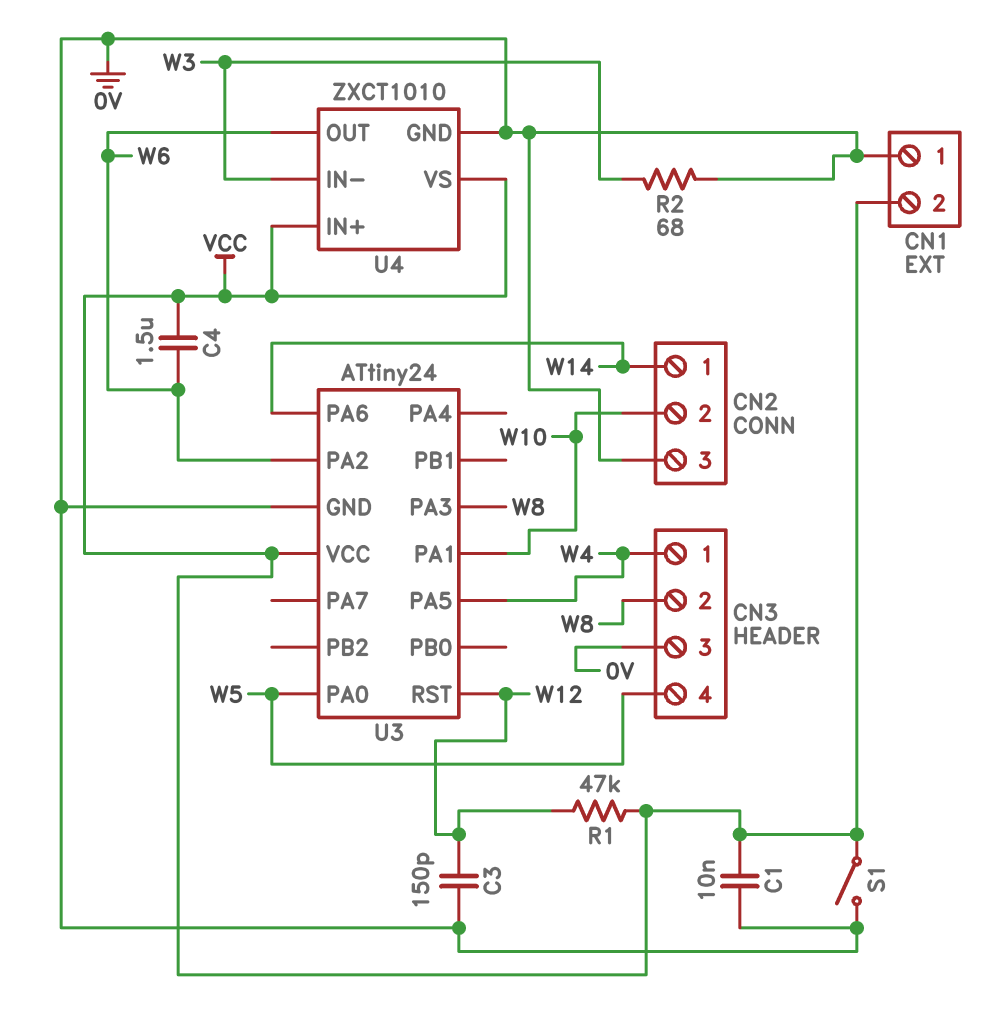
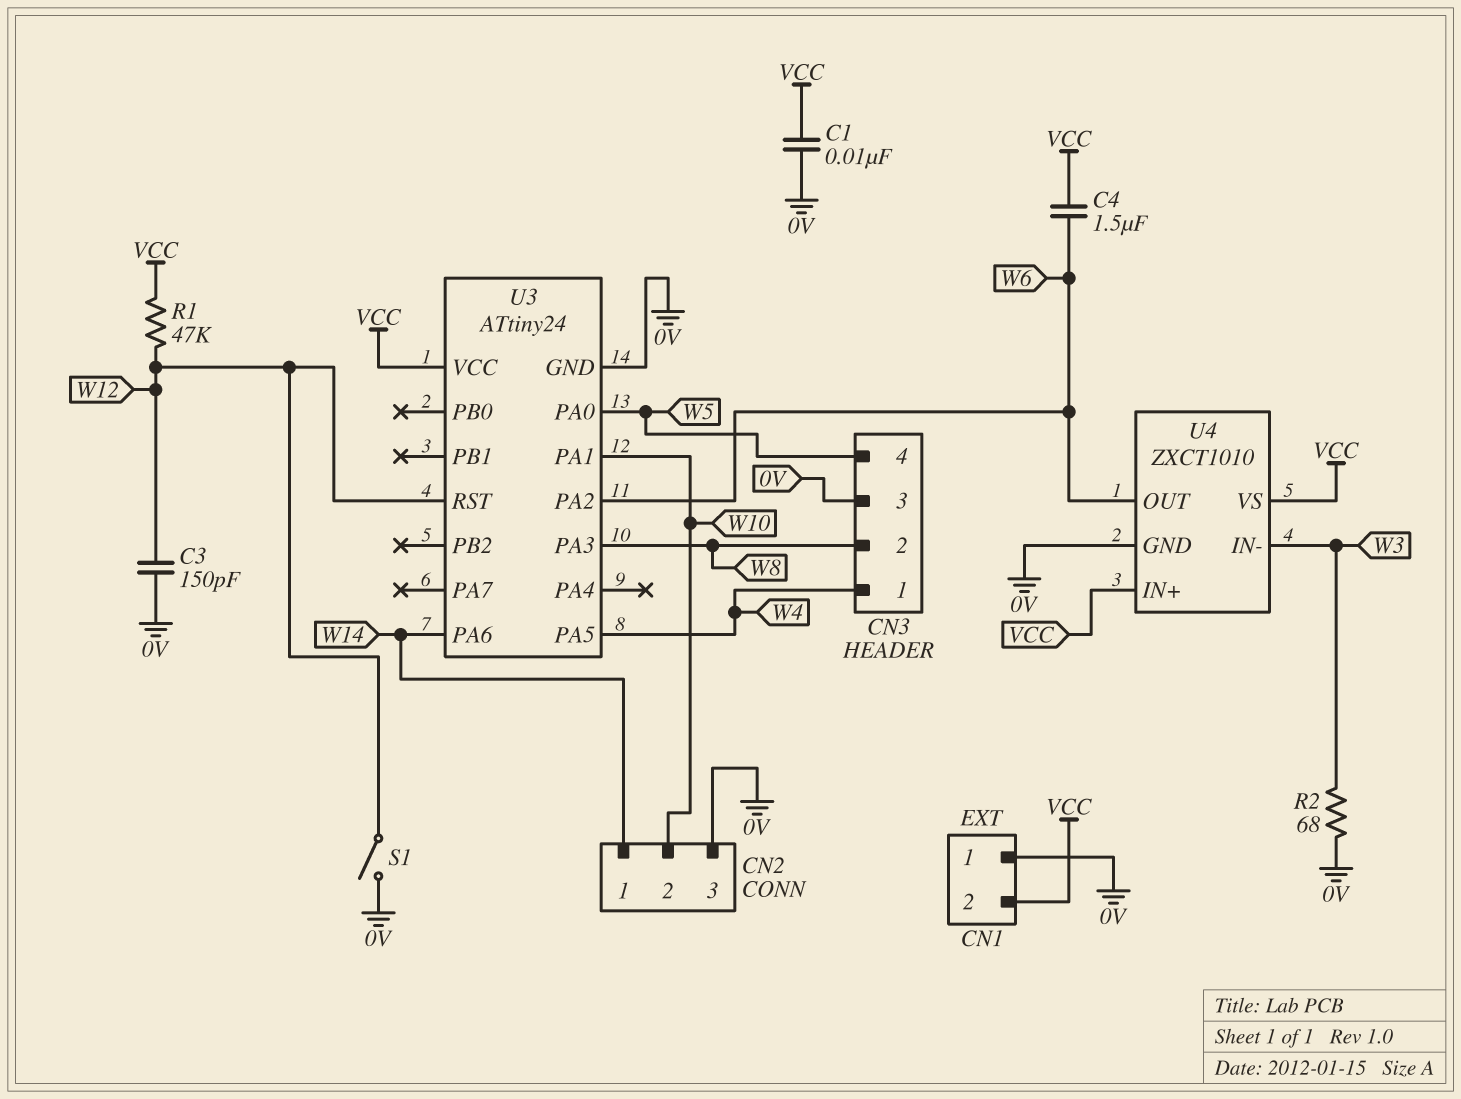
S1: switch (0V, VCC) -> switch (0V, W12)

